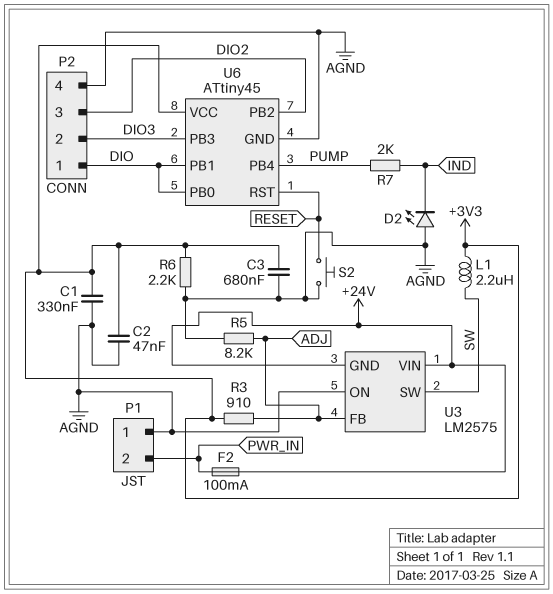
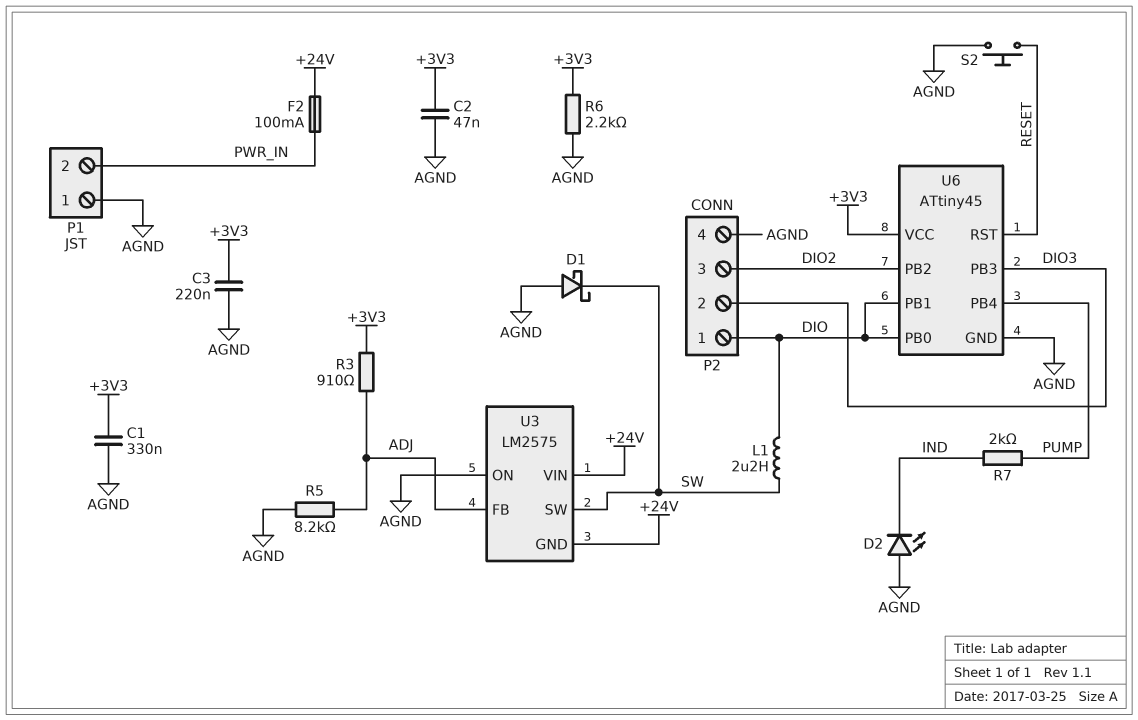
C3: 680nF (+3V3, AGND) -> 220nF (+3V3, AGND)
D1: none -> schottky (A AGND, K SW)
L1: 2.2uH (+3V3, SW) -> 2.2uH (DIO, SW)

